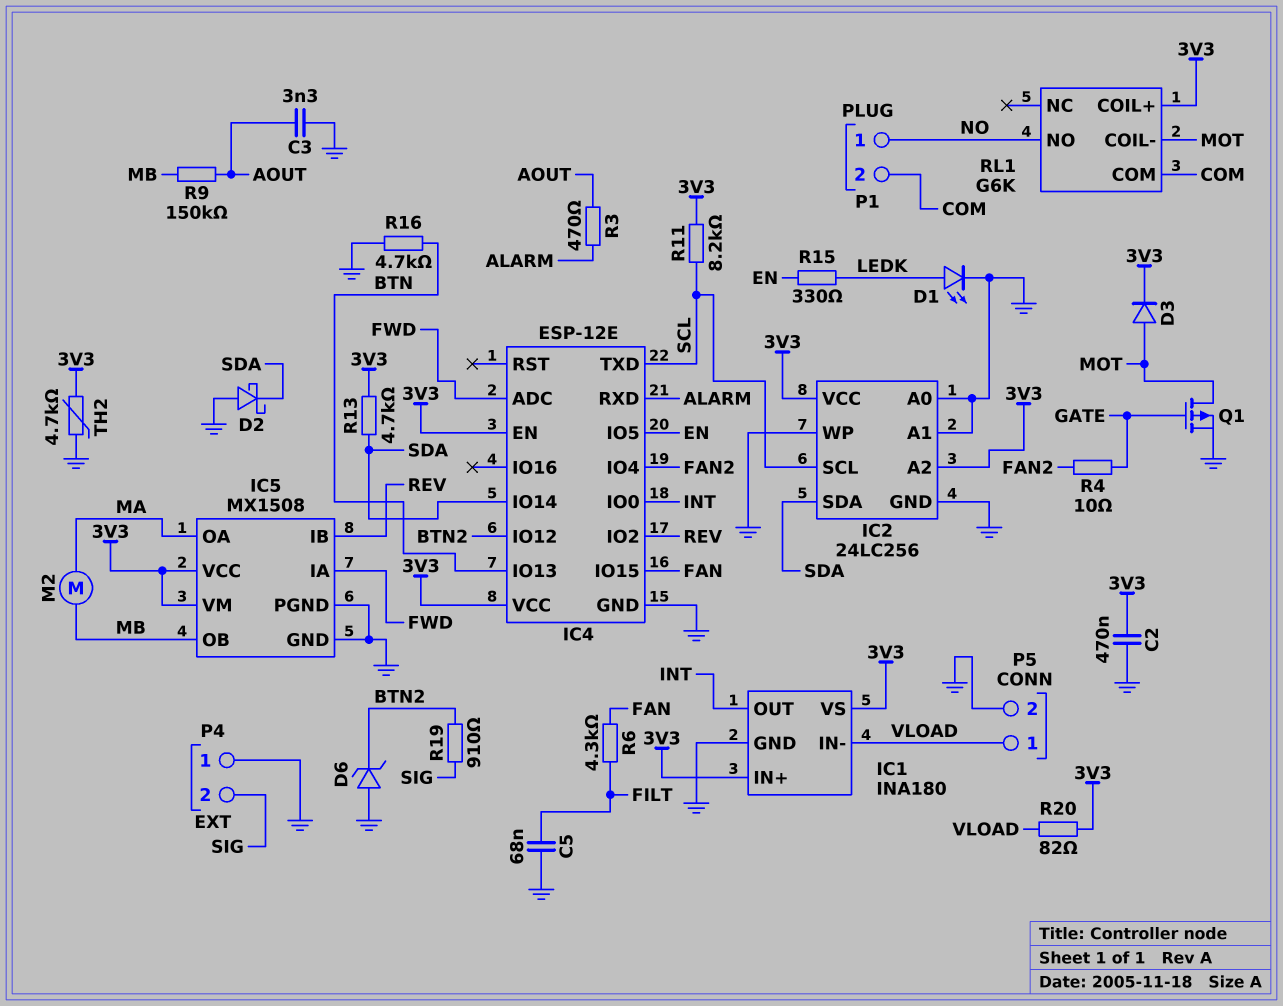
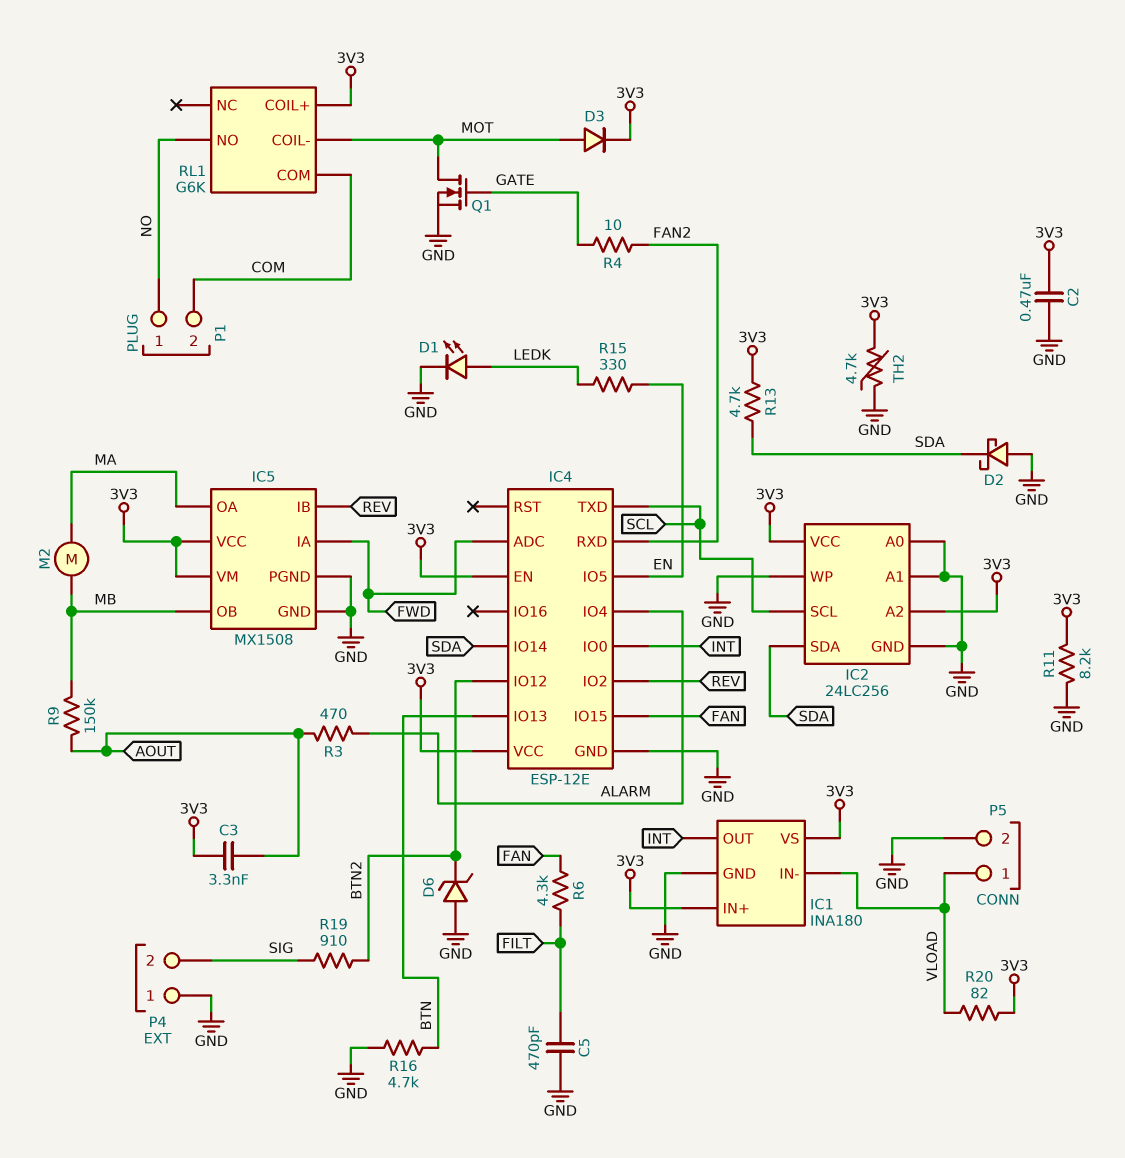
C3: 3.3nF (AOUT, GND) -> 3.3nF (3V3, AOUT)
C5: 68nF (FILT, GND) -> 470pF (FILT, GND)
IC4 pin IO4: FAN2 -> ALARM
IC4 pin RXD: ALARM -> FAN2
Q1: PMOS (G GATE, D MOT, S GND) -> NMOS (G GATE, D MOT, S GND)
R11: 8.2k (3V3, SCL) -> 8.2k (3V3, GND)

